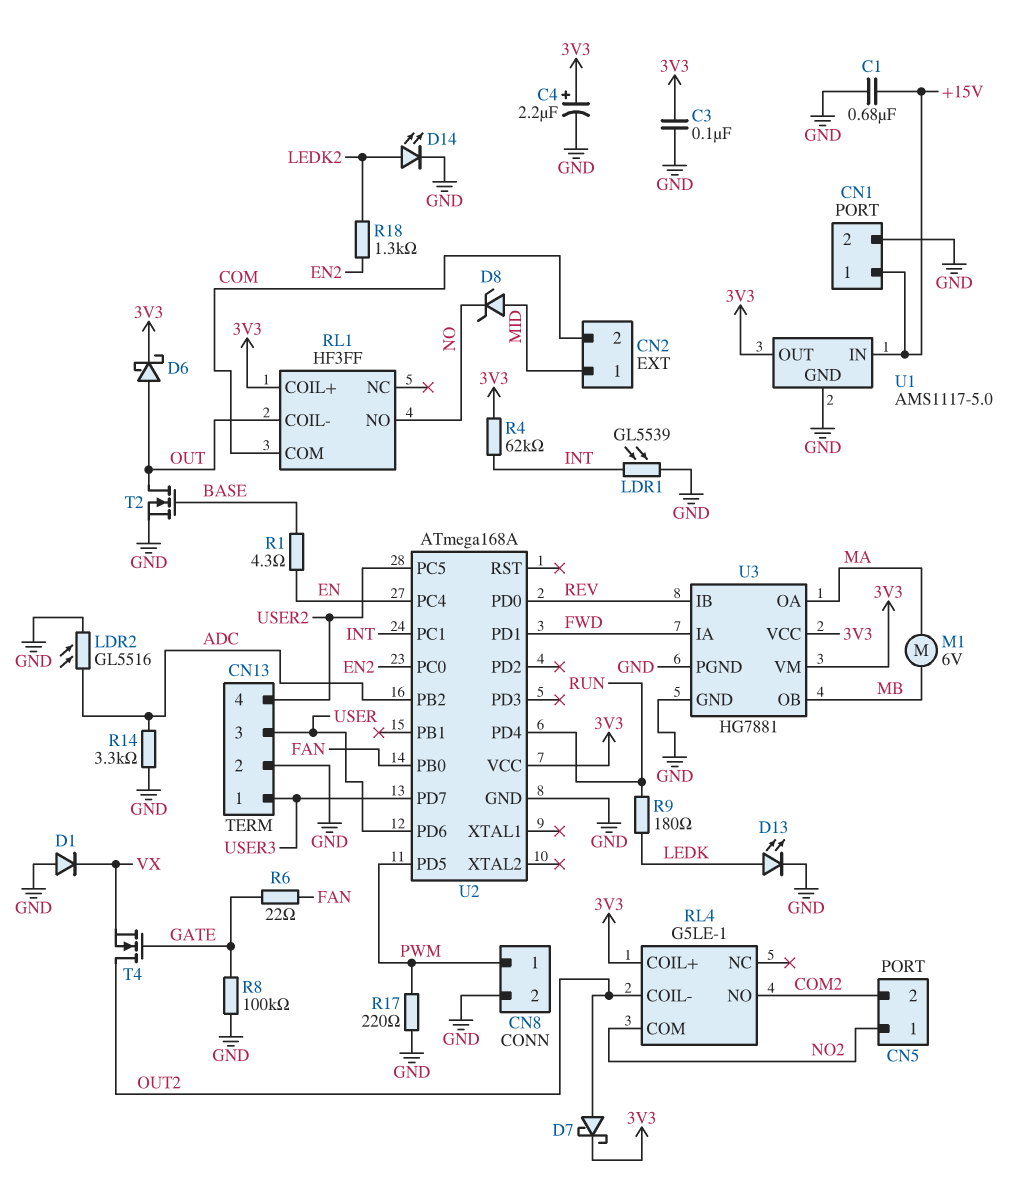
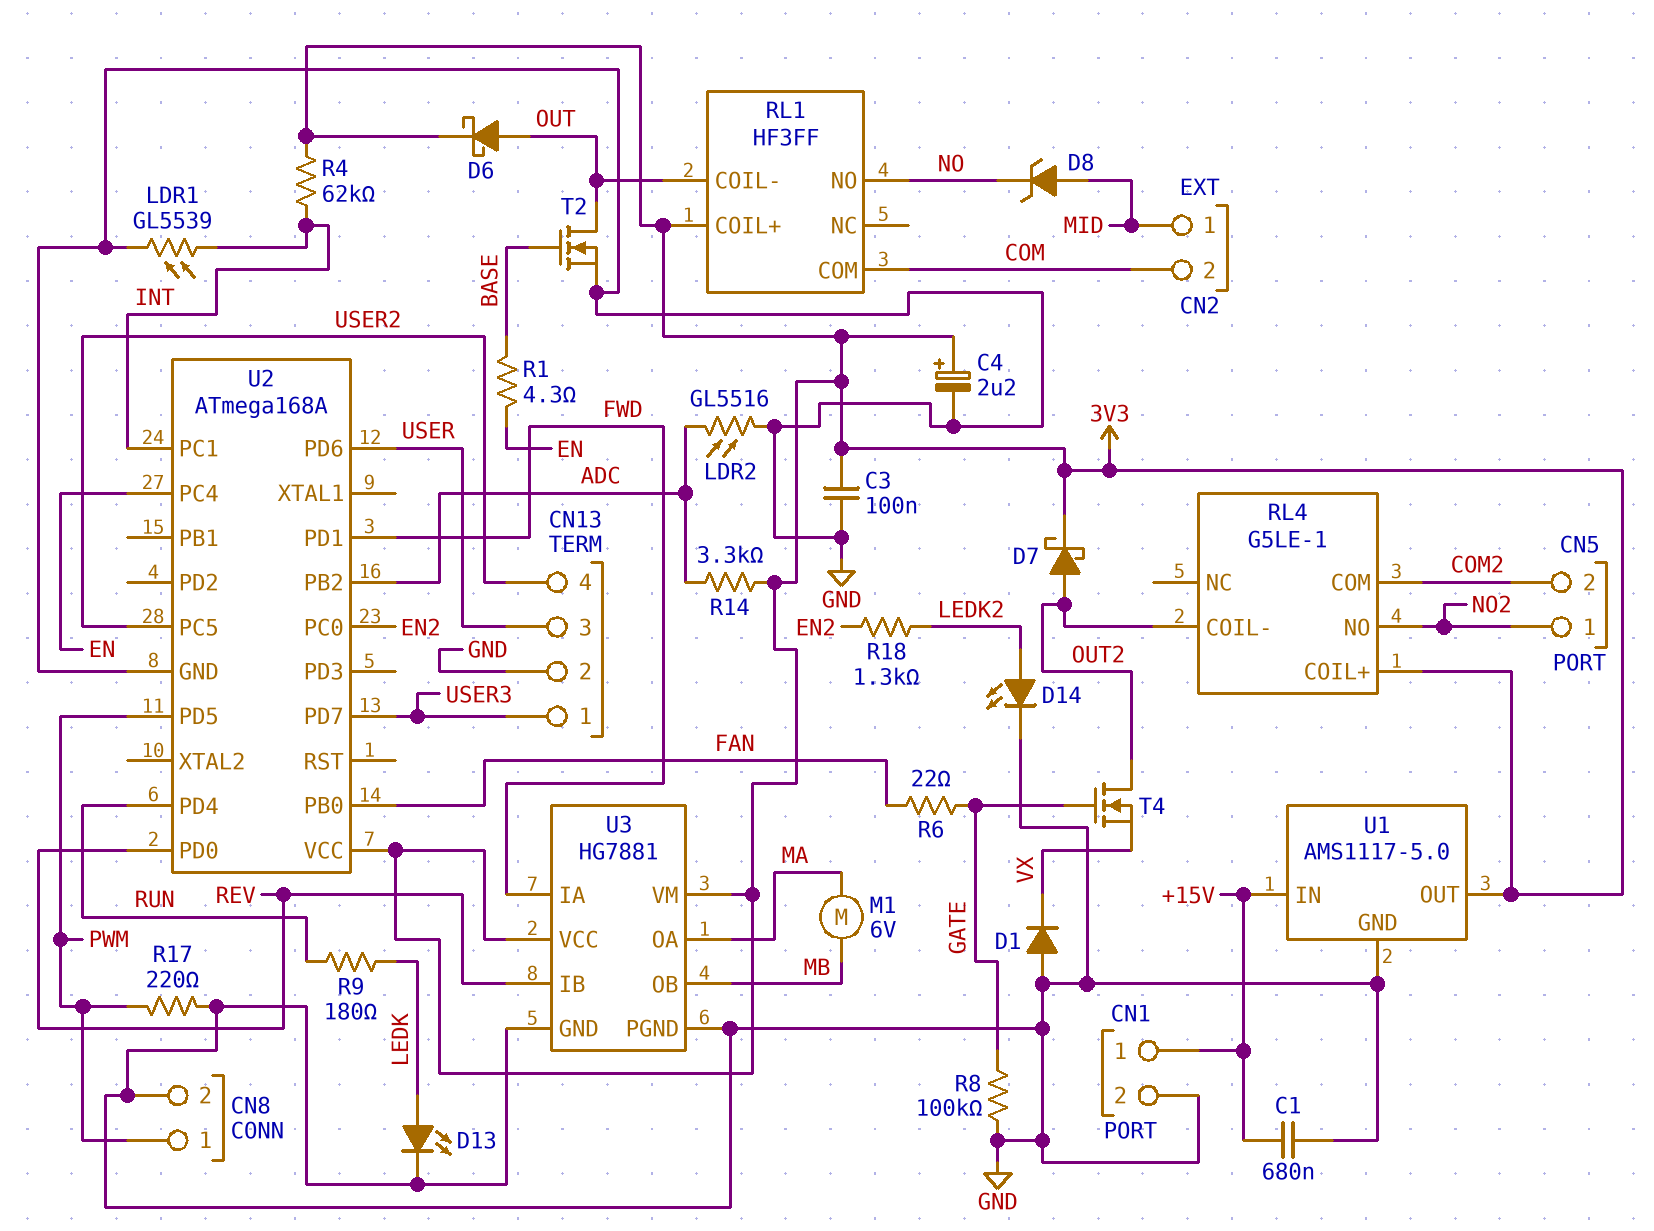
R14: 3.3k (ADC, GND) -> 3.3k (3V3, ADC)
RL4 pin COM: NO2 -> COM2
RL4 pin NO: COM2 -> NO2

